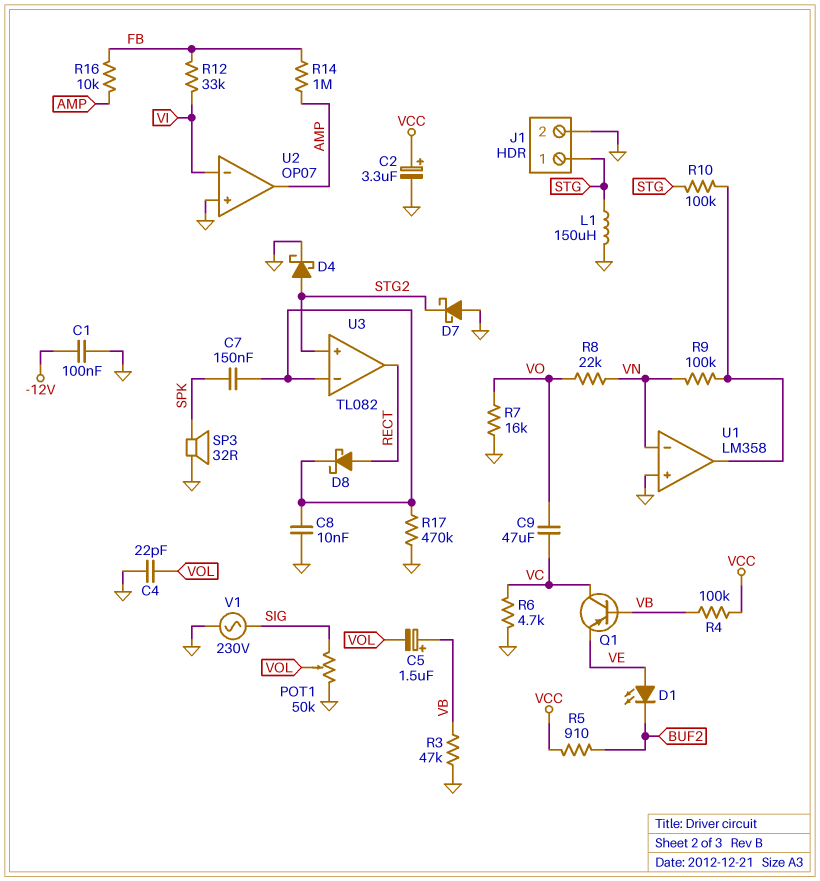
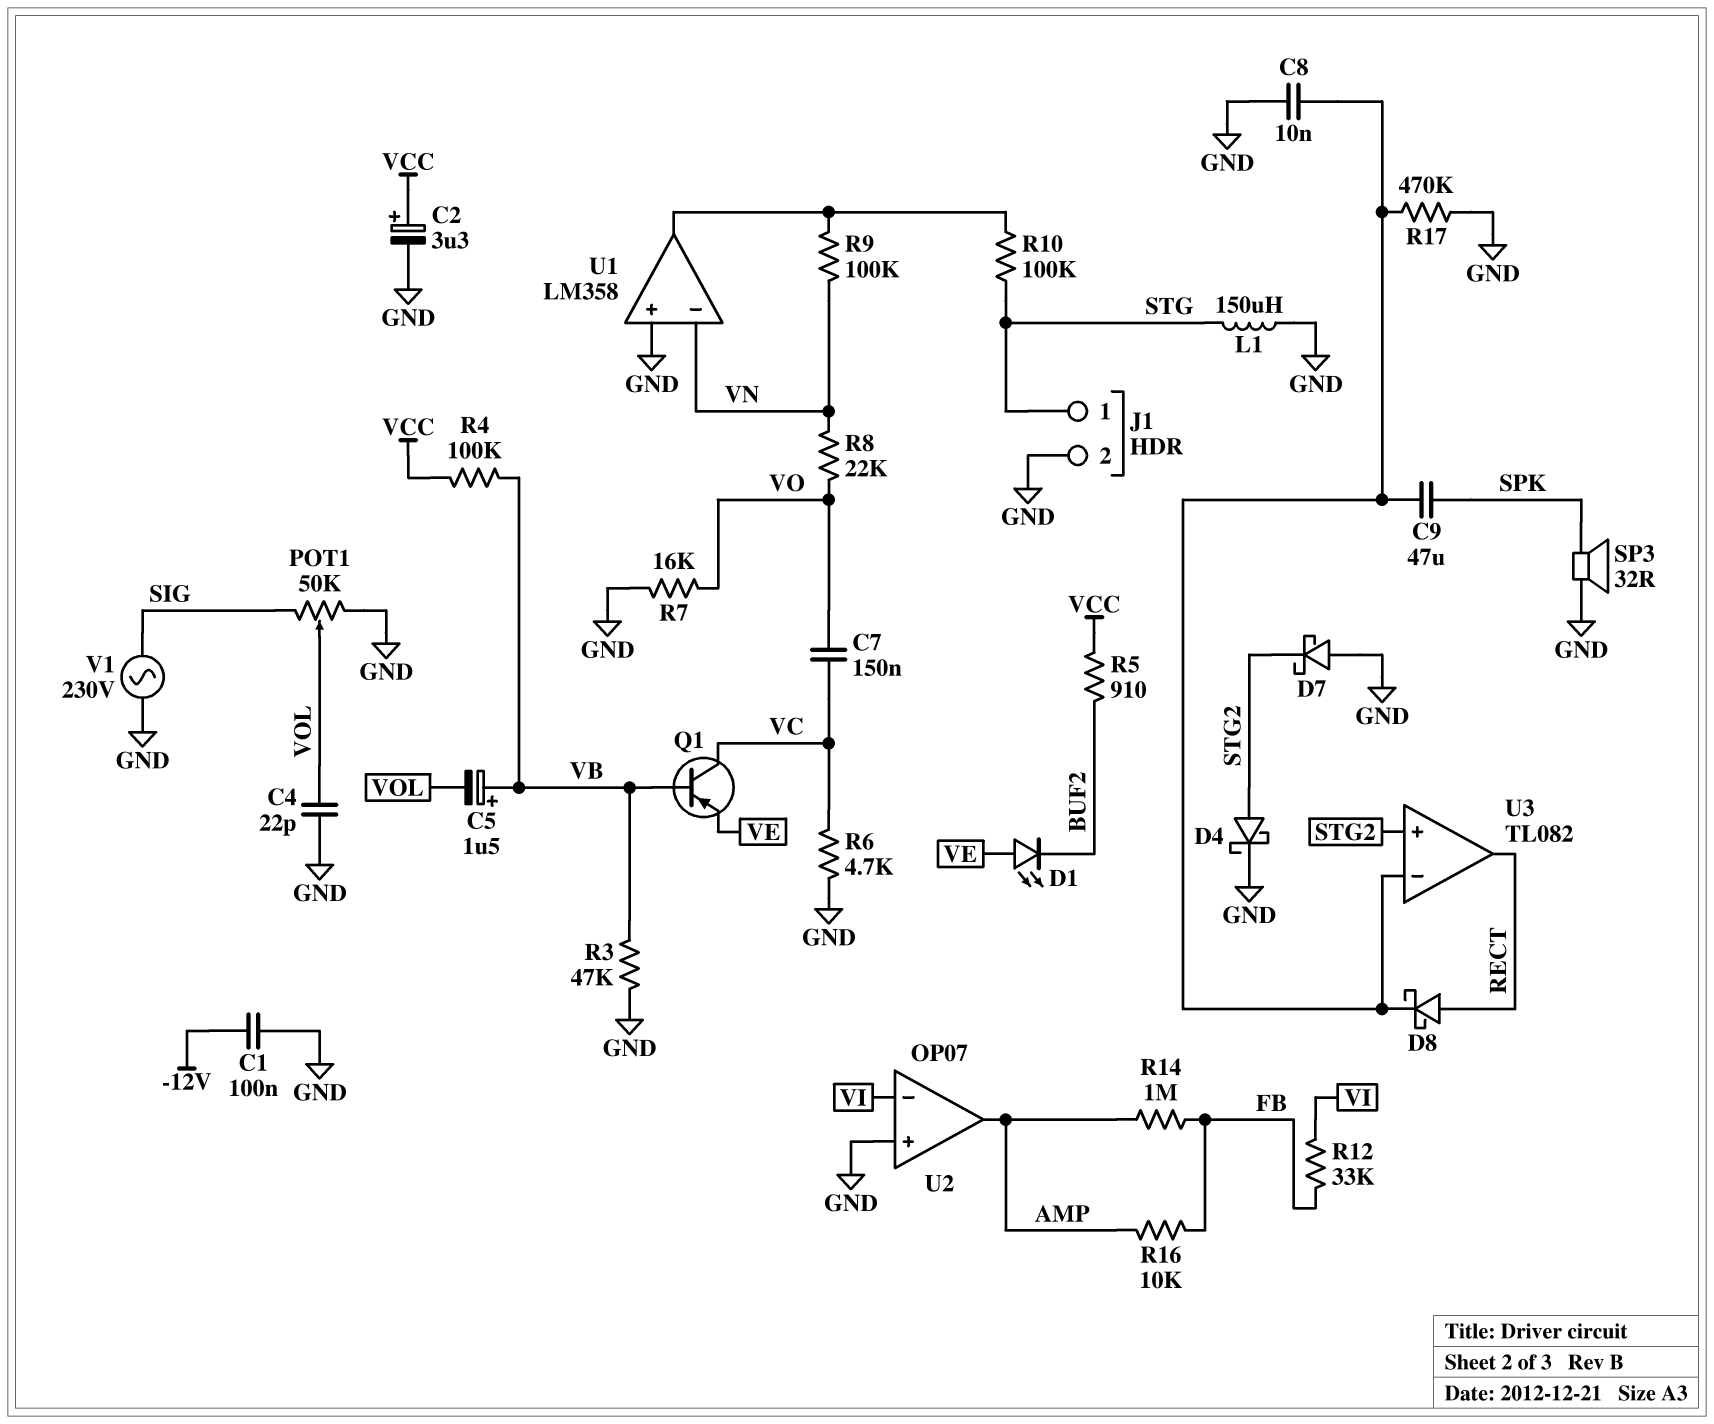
C7: 150nF (SPK, U3/in-) -> 150nF (VC, VO)
C9: 47uF (VC, VO) -> 47uF (SPK, U3/in-)

